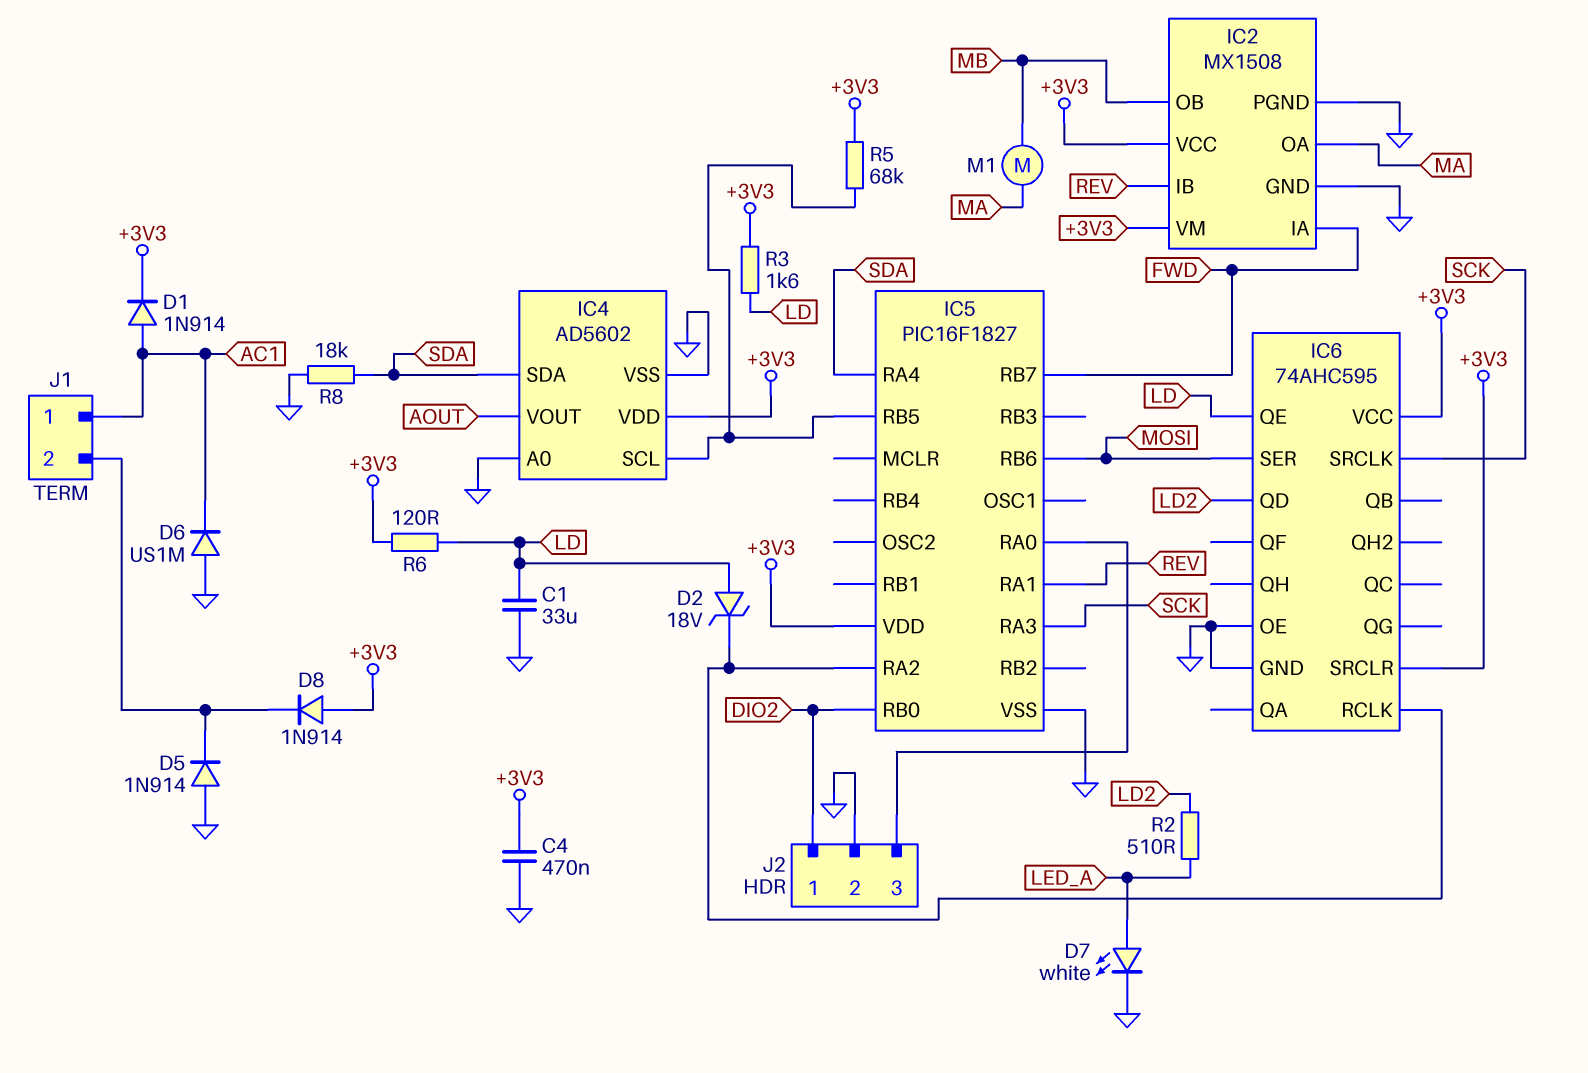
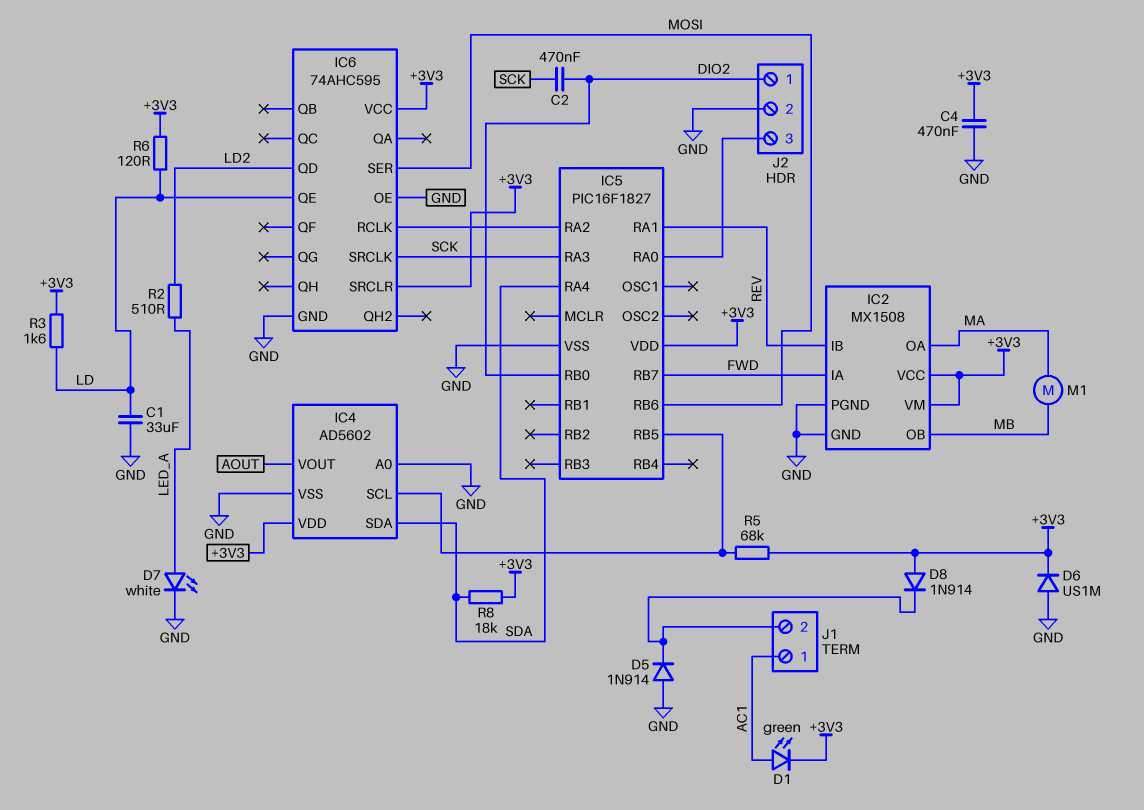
C2: none -> 470nF (DIO2, SCK)
D1: diode 1N914 (A AC1, K +3V3) -> LED green (A AC1, K +3V3)
D2: zener 18V (A LD, K IC5/RA2) -> none
D6: diode US1M (A GND, K AC1) -> diode US1M (A GND, K +3V3)
R8: 18k (GND, SDA) -> 18k (+3V3, SDA)

